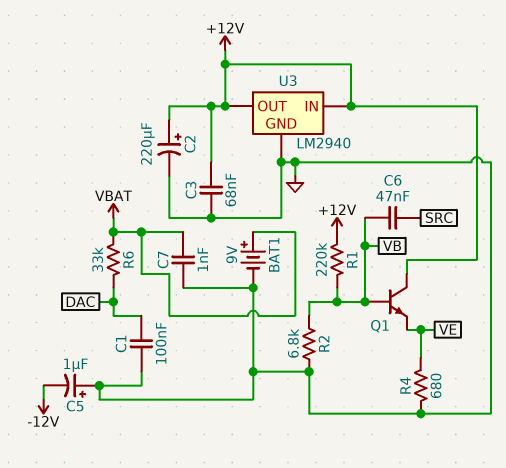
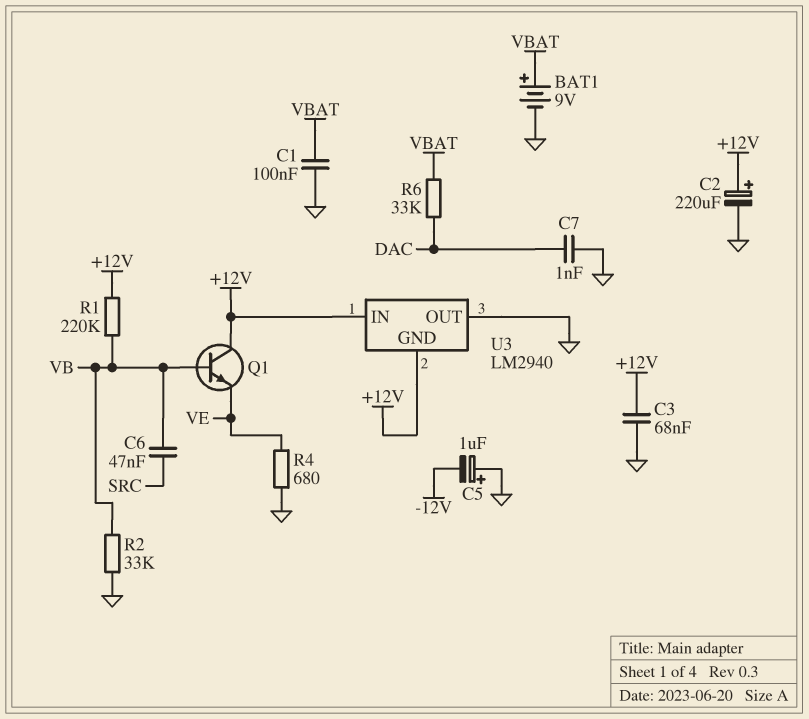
C1: 100nF (DAC, GND) -> 100nF (GND, VBAT)
C7: 1nF (GND, VBAT) -> 1nF (DAC, GND)
R2: 6.8k (GND, VB) -> 33k (GND, VB)
U3 pin GND: GND -> +12V
U3 pin OUT: +12V -> GND

